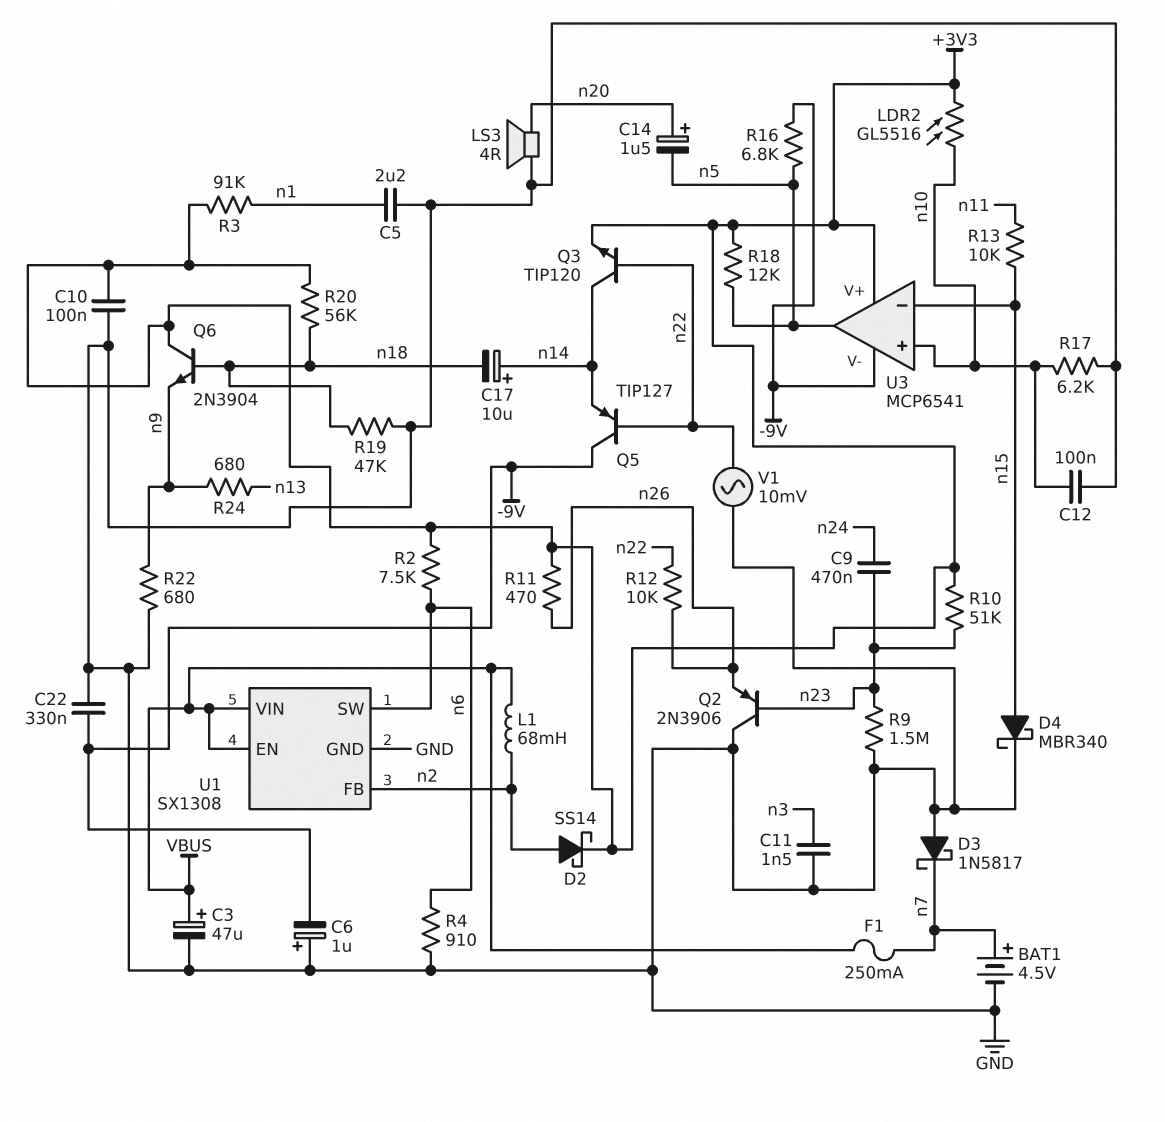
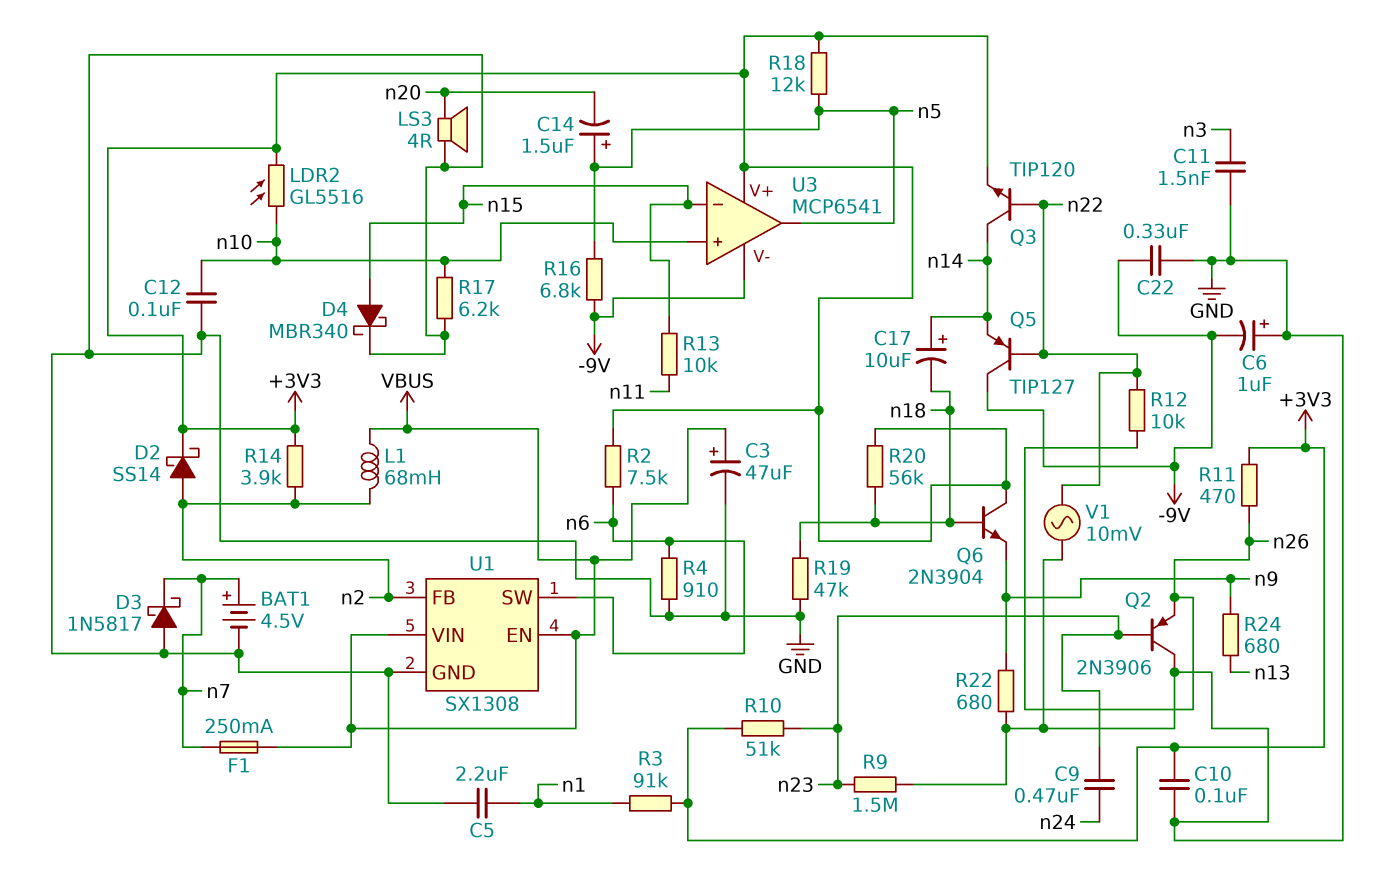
C14: 1.5uF (plus n20, minus n5) -> 1.5uF (plus n5, minus n20)
R14: none -> 3.9k (+3V3, n2)

